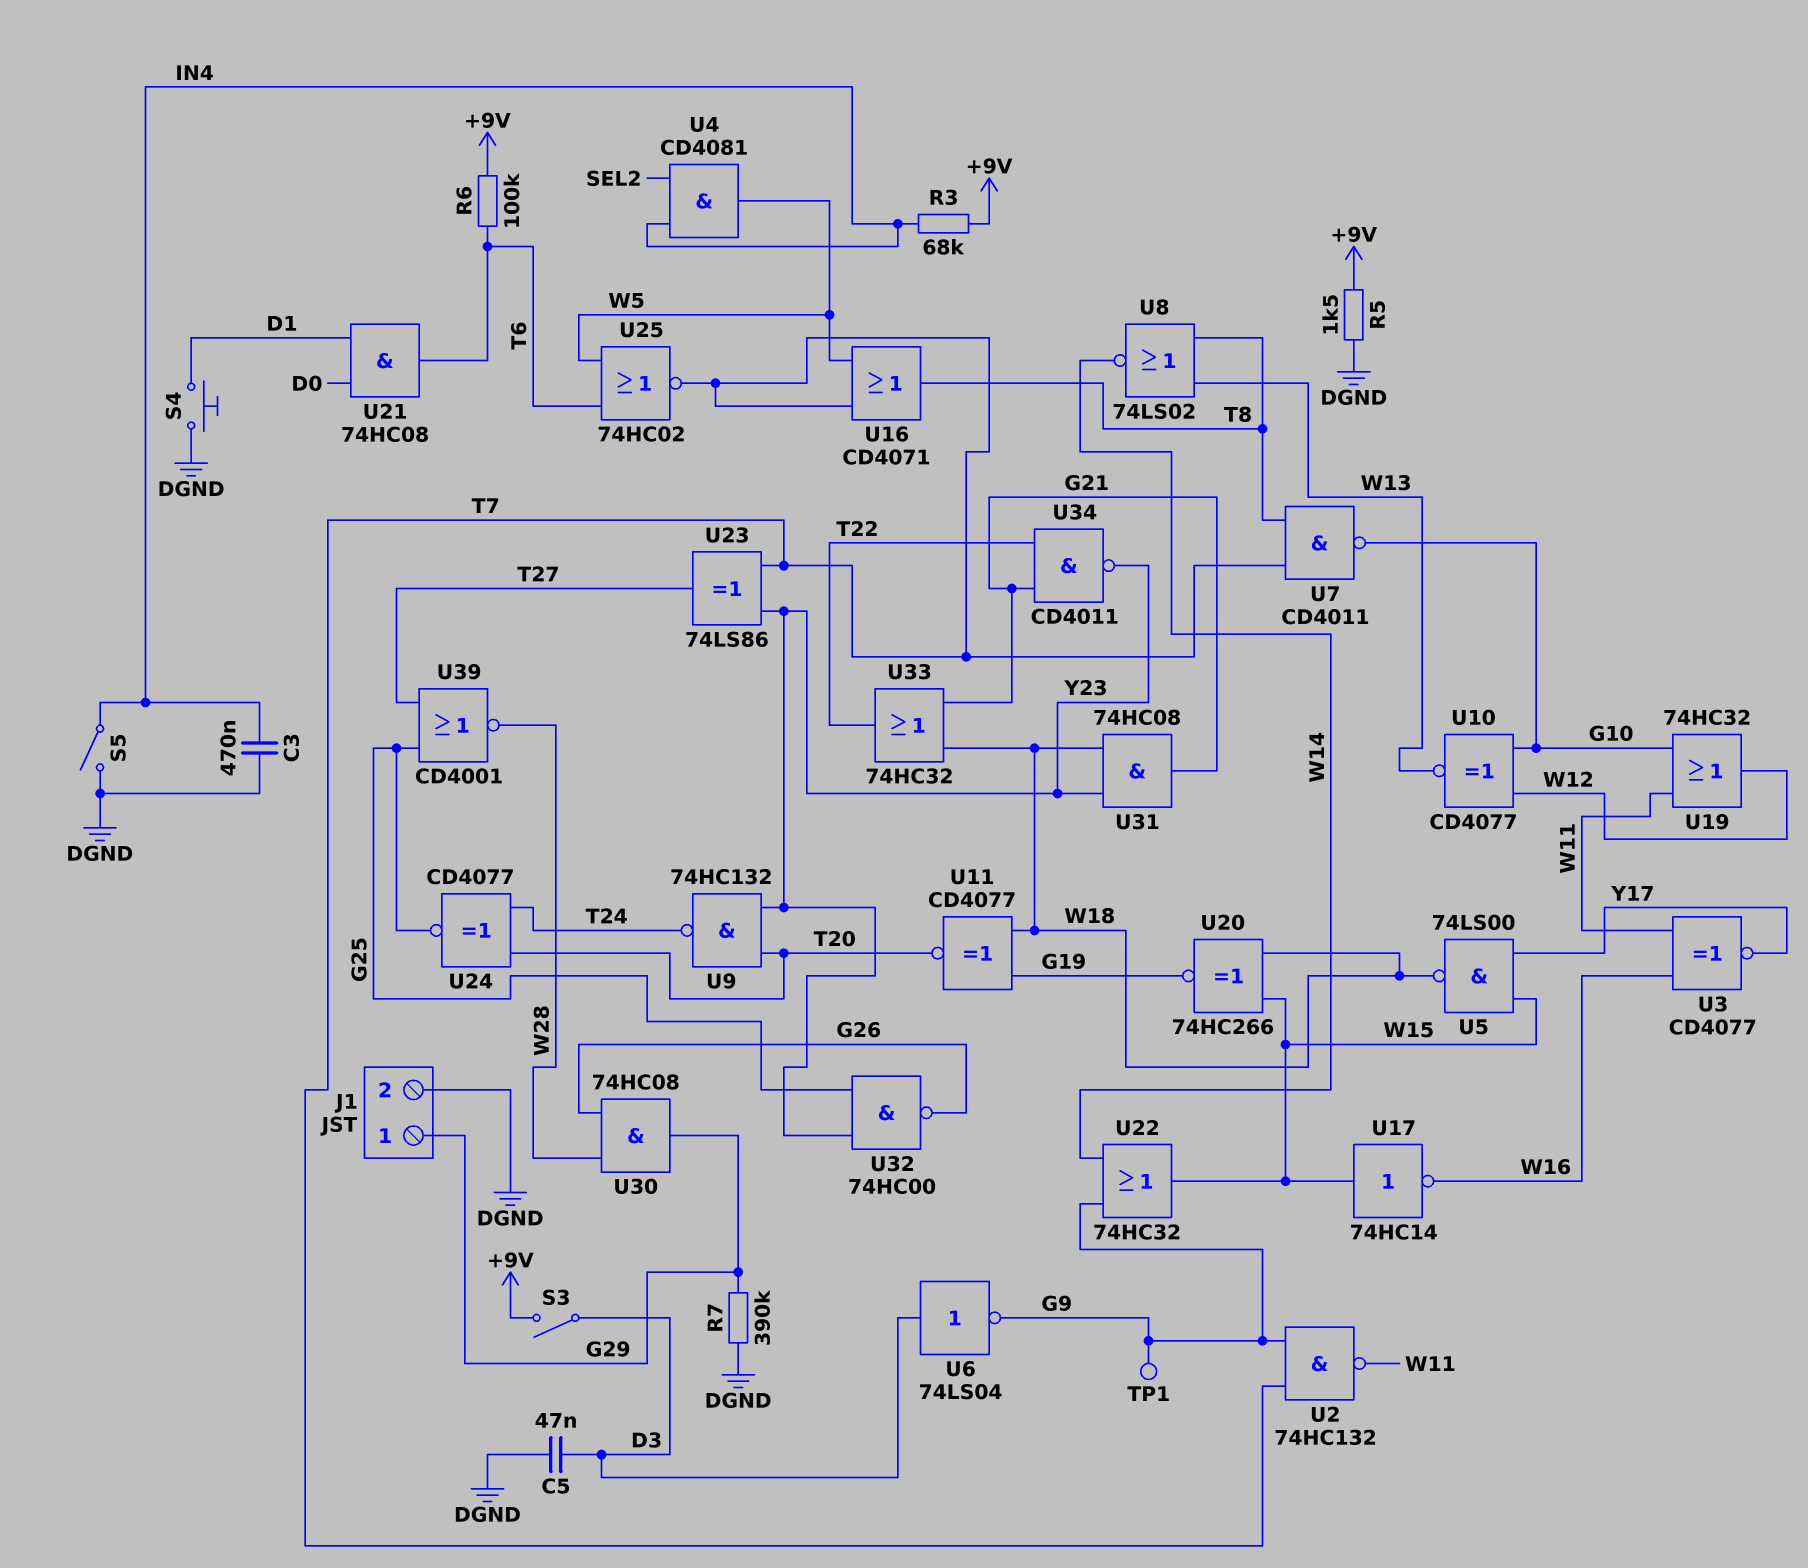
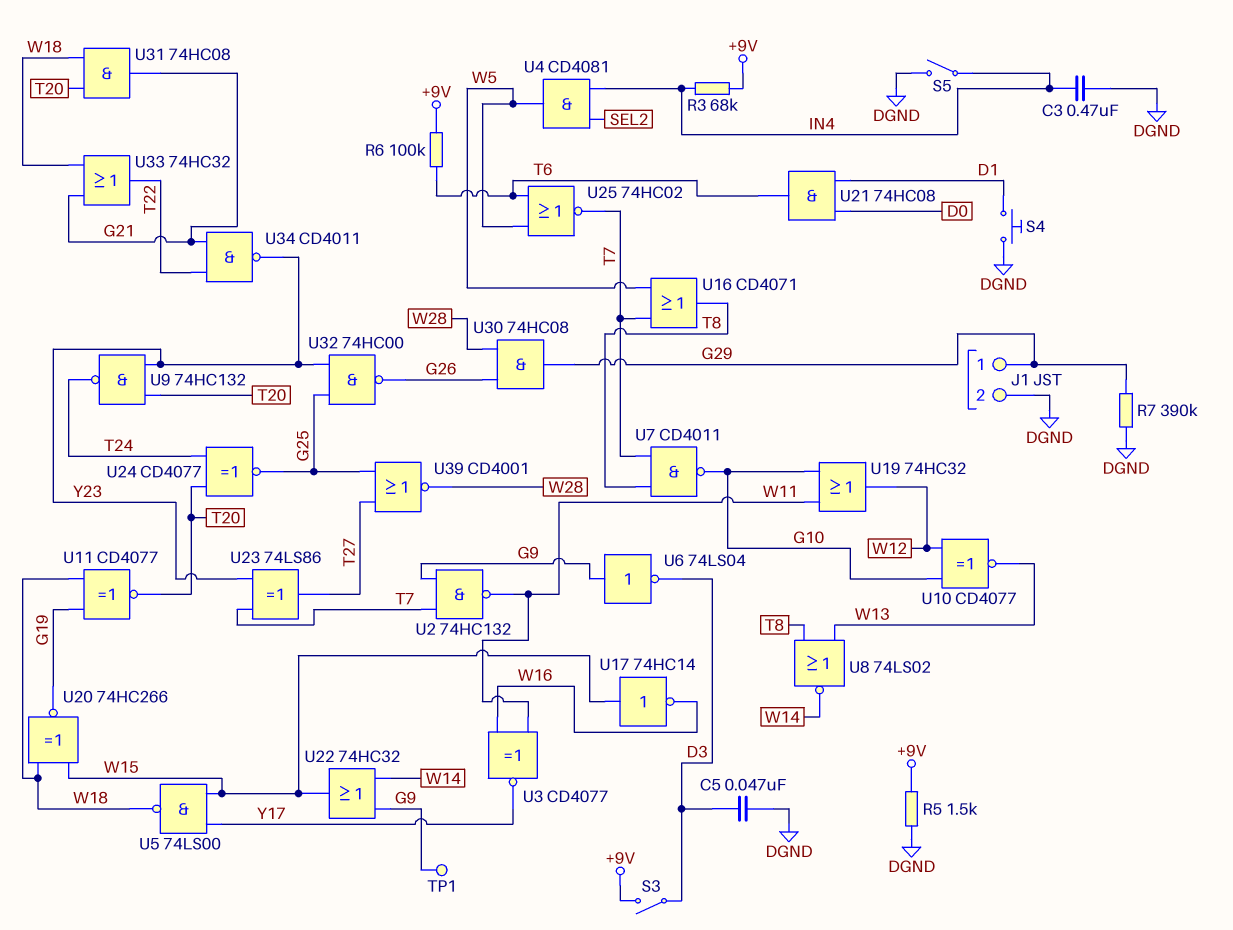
U6: NOT 74LS04 (in D3, out G9) -> NOT 74LS04 (in G9, out D3)
U31: AND 74HC08 (in W18, in Y23, out G21) -> AND 74HC08 (in T20, in W18, out G21)

